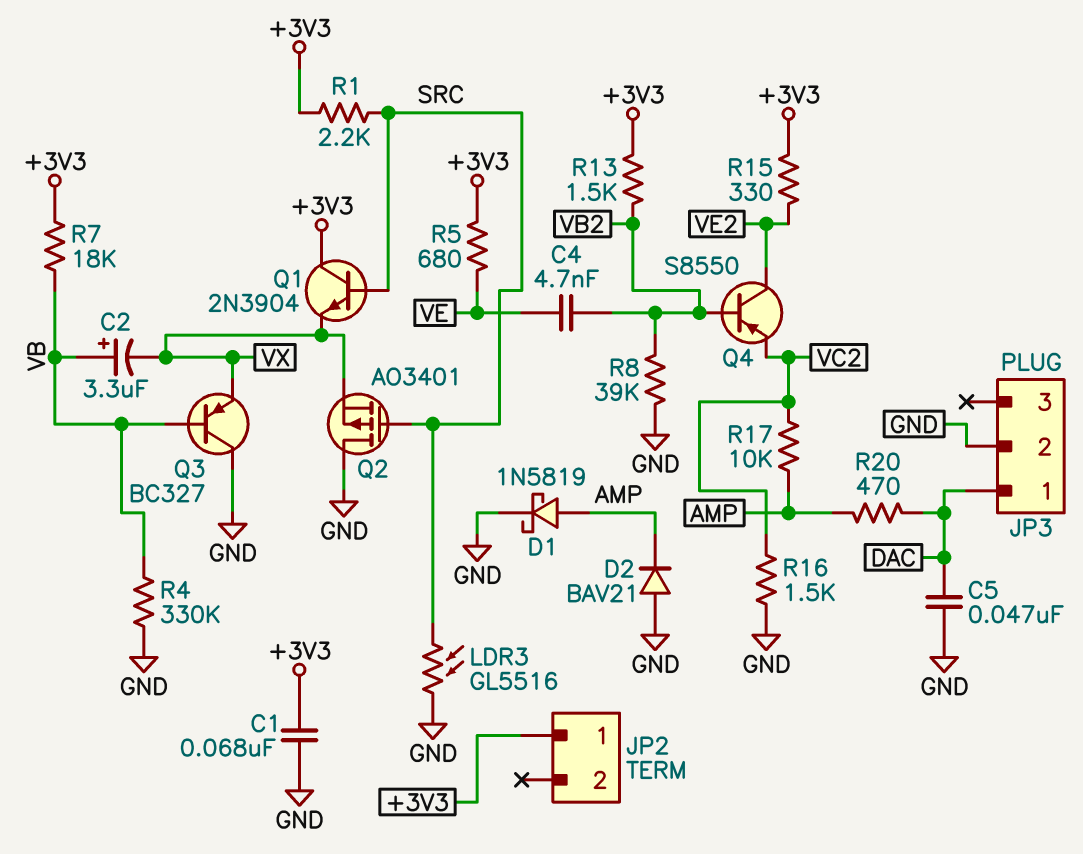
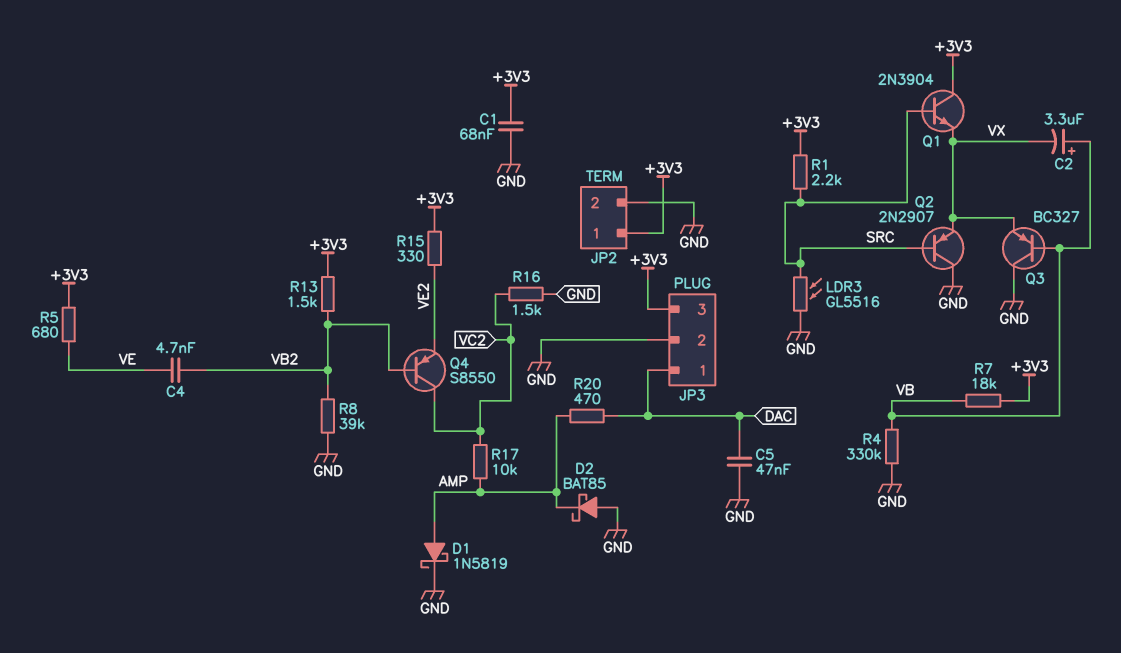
D2: diode BAV21 (A GND, K AMP) -> schottky BAT85 (A GND, K AMP)
JP2 pin 2: none -> GND
JP3 pin 3: none -> +3V3
Q2: PMOS AO3401 (G SRC, D GND, S VX) -> PNP 2N2907 (B SRC, C GND, E VX)
Q4: PNP S8550 (B VB2, C VE2, E VC2) -> PNP S8550 (B VB2, C VC2, E VE2)

